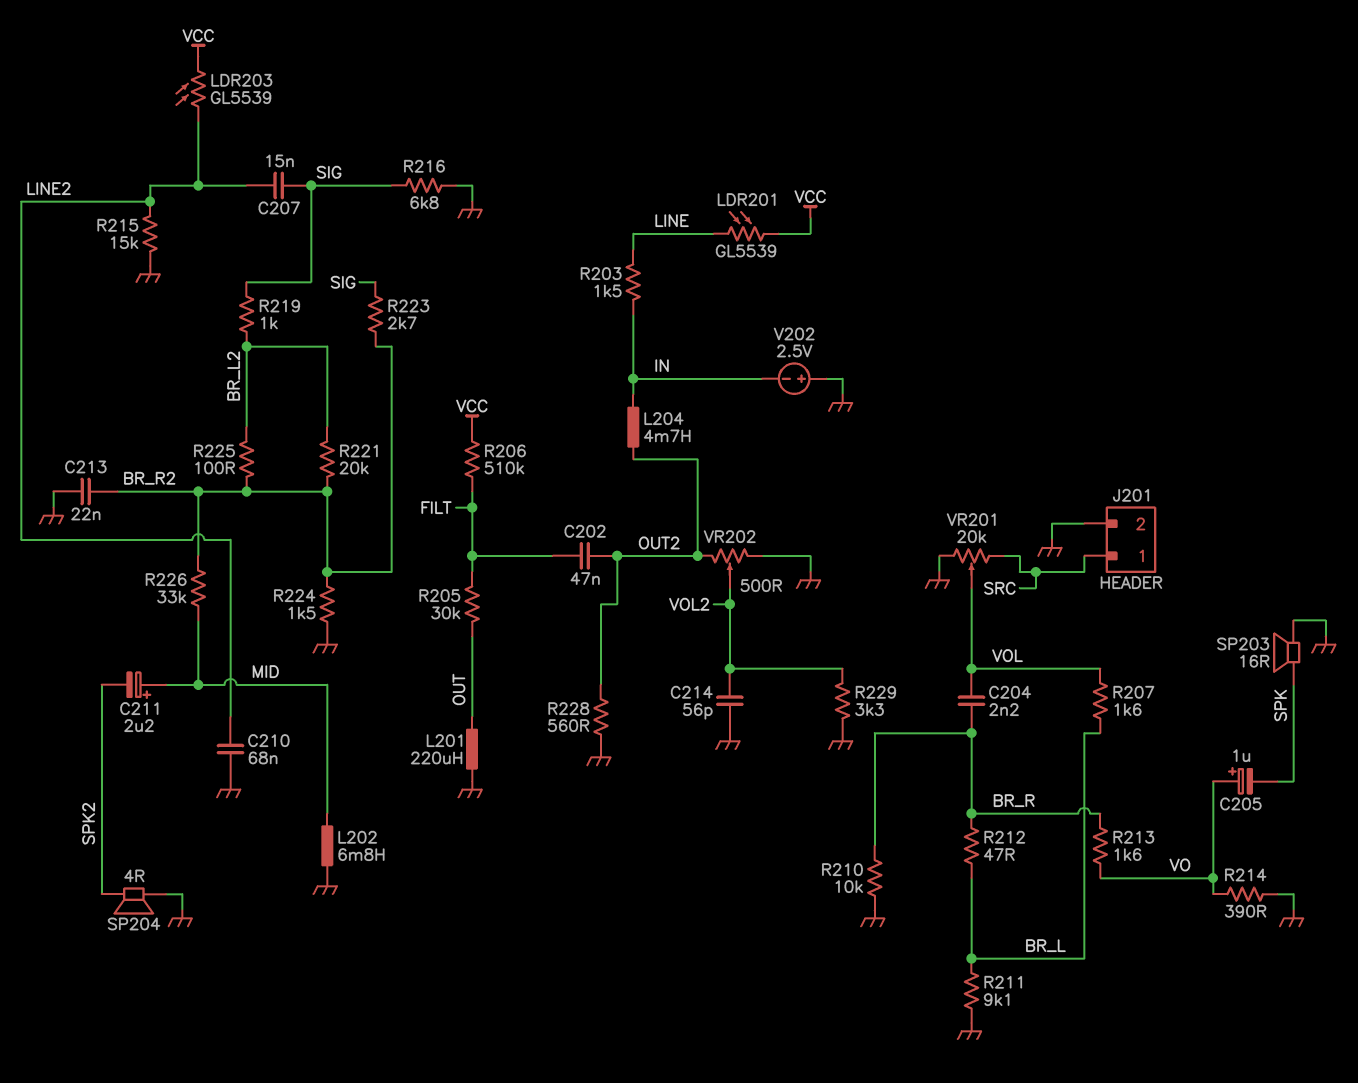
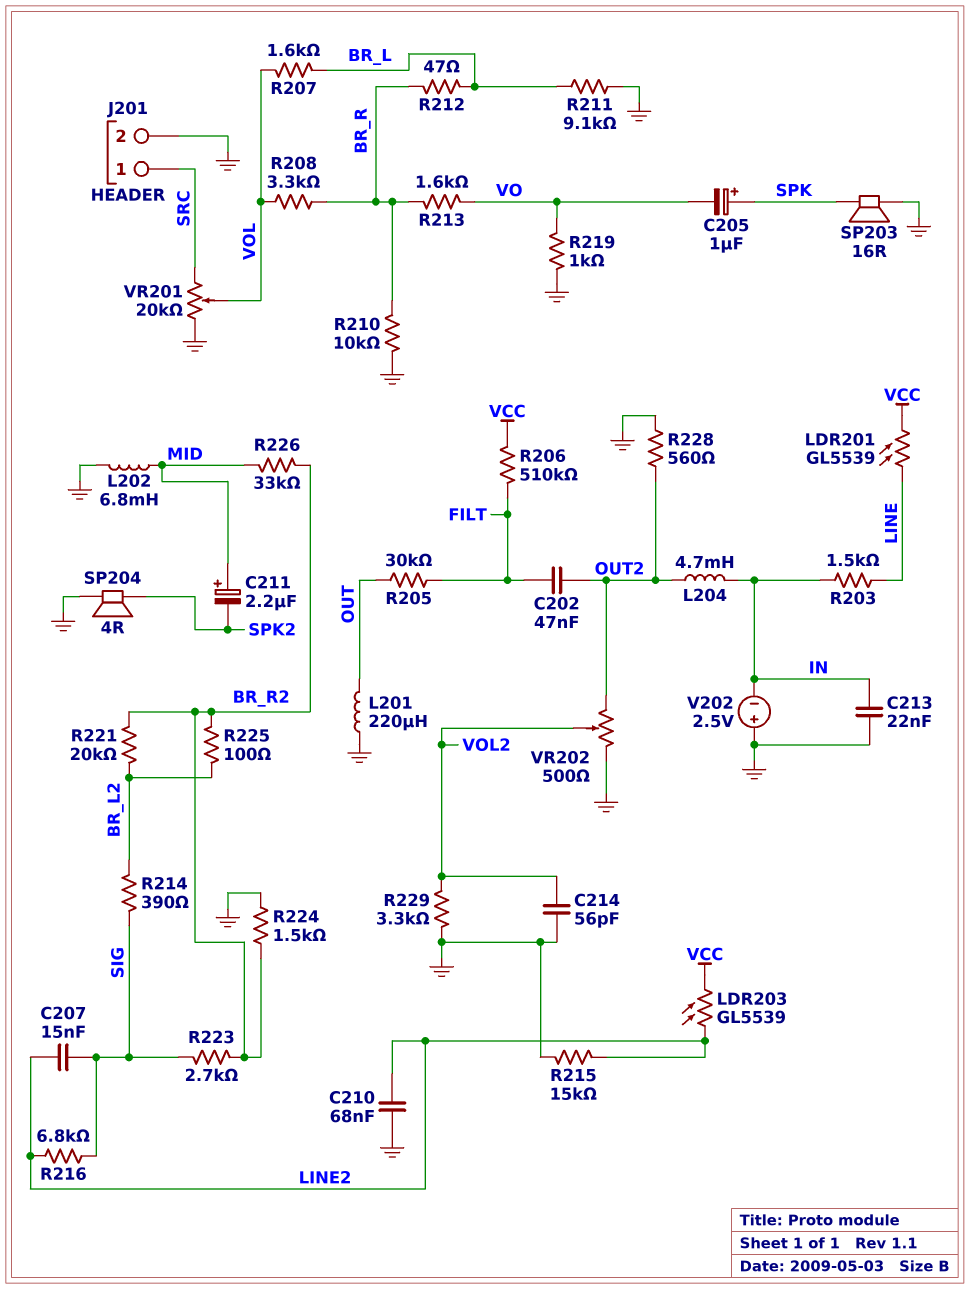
C204: 2.2nF (BR_R, VOL) -> none
C205: 1uF (plus VO, minus SPK) -> 1uF (plus SPK, minus VO)
C213: 22nF (BR_R2, GND) -> 22nF (GND, IN)
R208: none -> 3.3k (BR_R, VOL)
R214: 390 (GND, VO) -> 390 (BR_L2, SIG)
R216: 6.8k (GND, SIG) -> 6.8k (LINE2, SIG)
R219: 1k (BR_L2, SIG) -> 1k (GND, VO)

